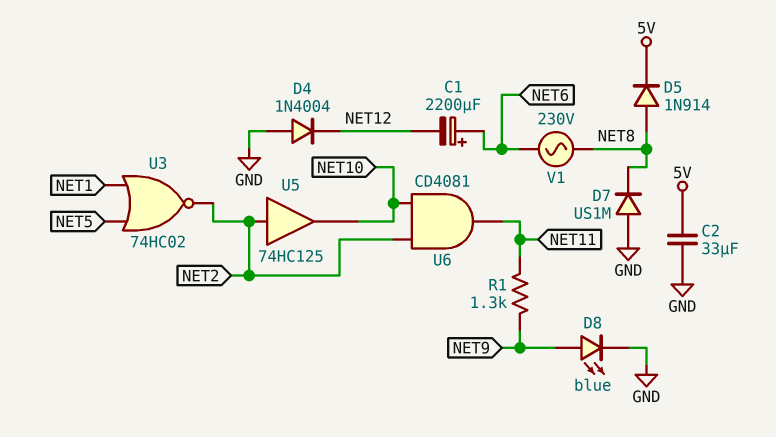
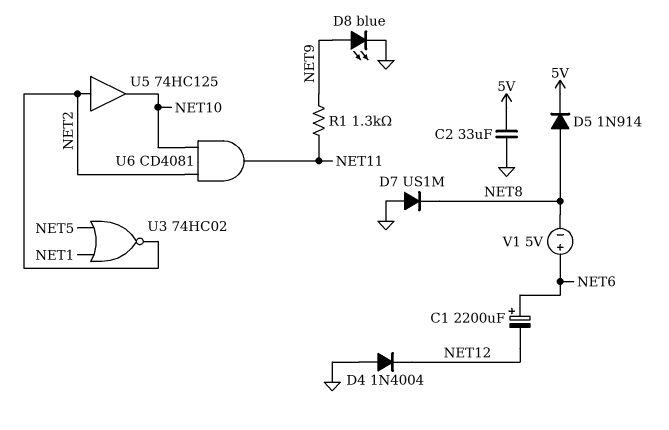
V1: AC 230V (NET6, NET8) -> 5V (plus NET6, minus NET8)

